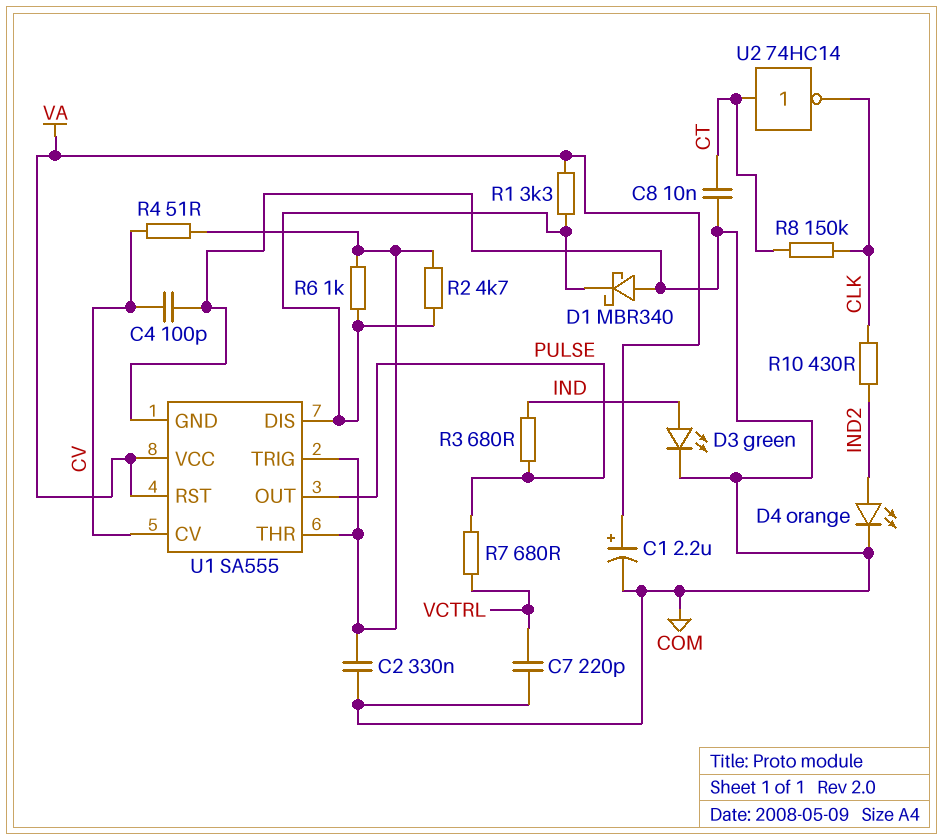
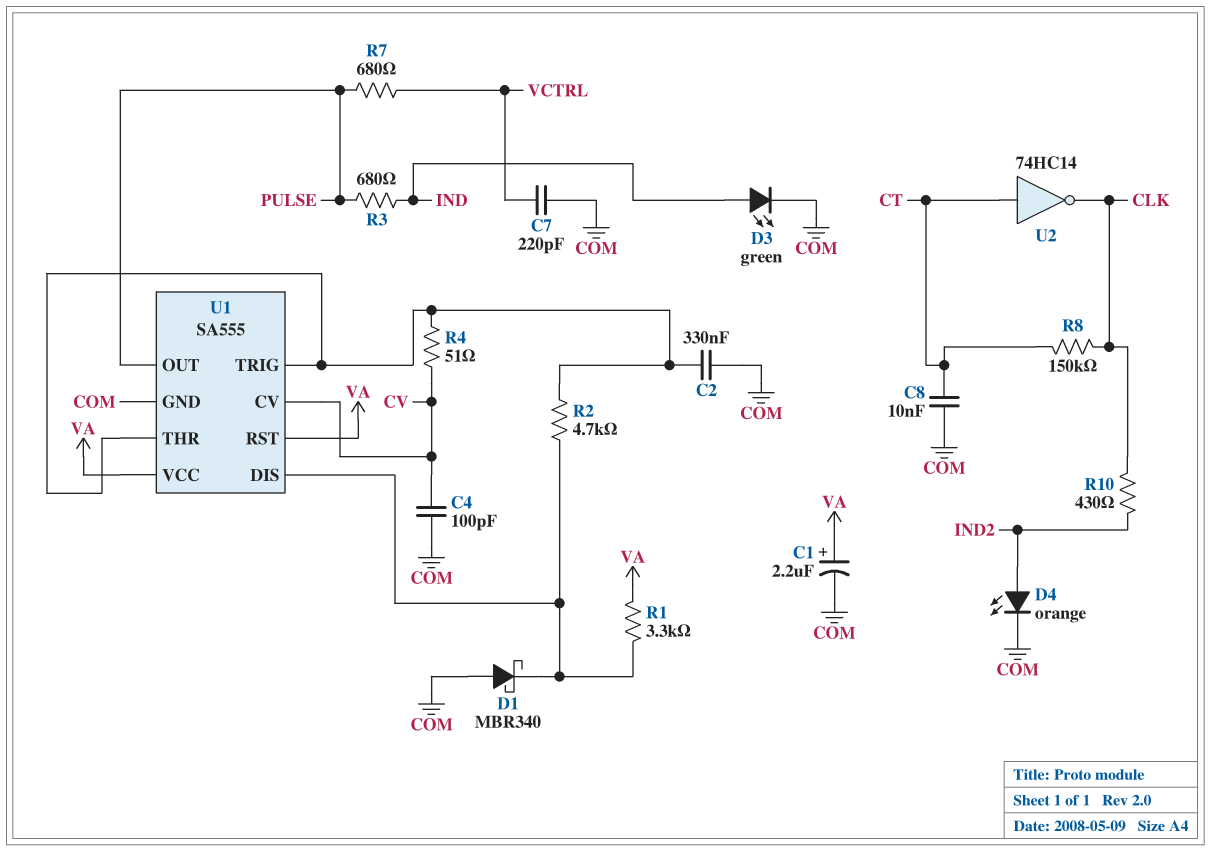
R6: 1k (U1/DIS, U1/THR) -> none

